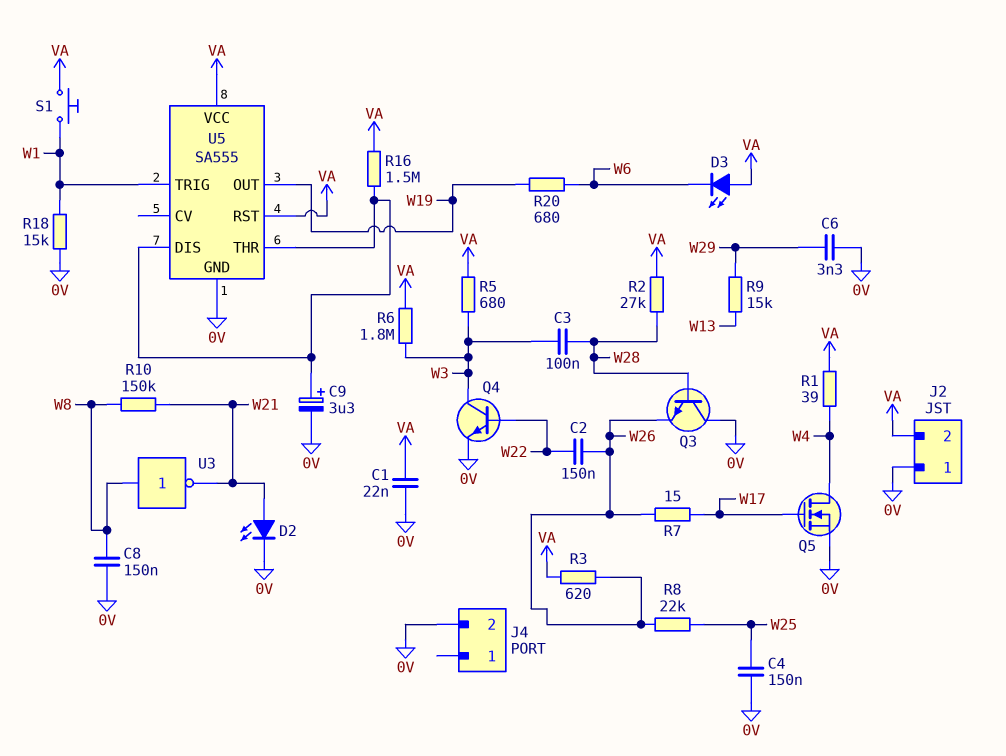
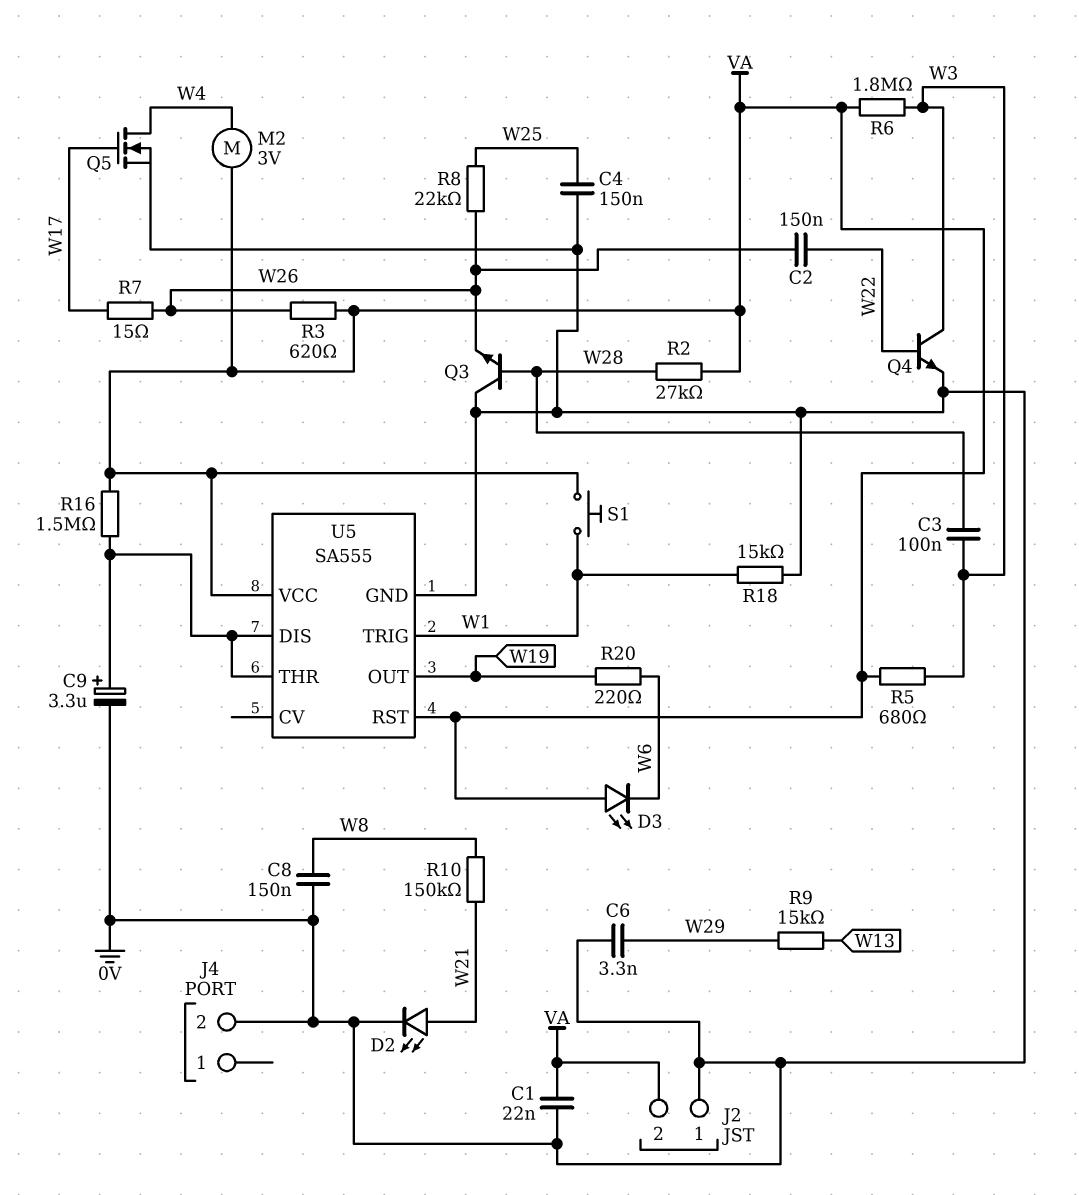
M2: none -> motor 3V (VA, W4)
R1: 39 (VA, W4) -> none
R20: 680 (W6, W19) -> 220 (W6, W19)
U3: NOT (in W8, out W21) -> none

